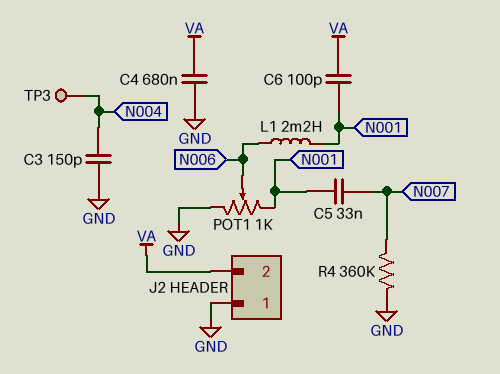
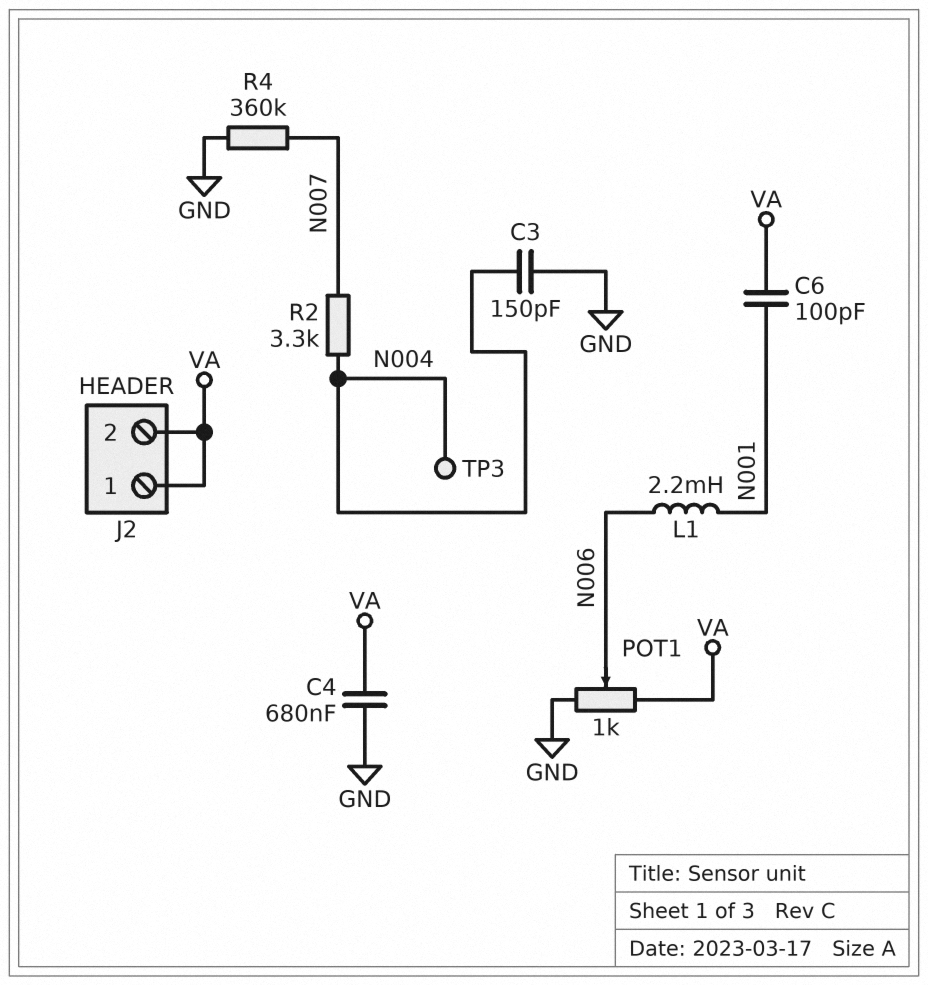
C5: 33nF (N001, N007) -> none
J2 pin 1: GND -> VA
POT1: 1k (GND, N001, wiper N006) -> 1k (GND, VA, wiper N006)
R2: none -> 3.3k (N004, N007)

